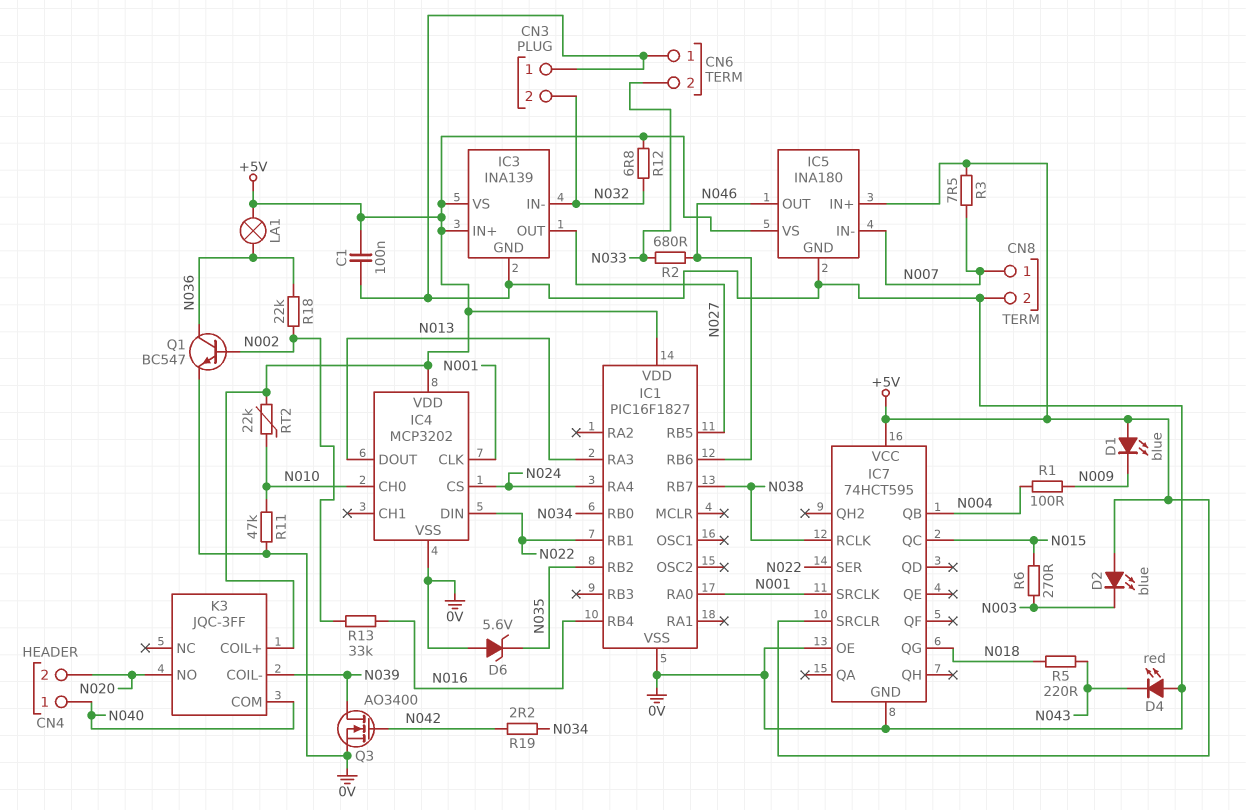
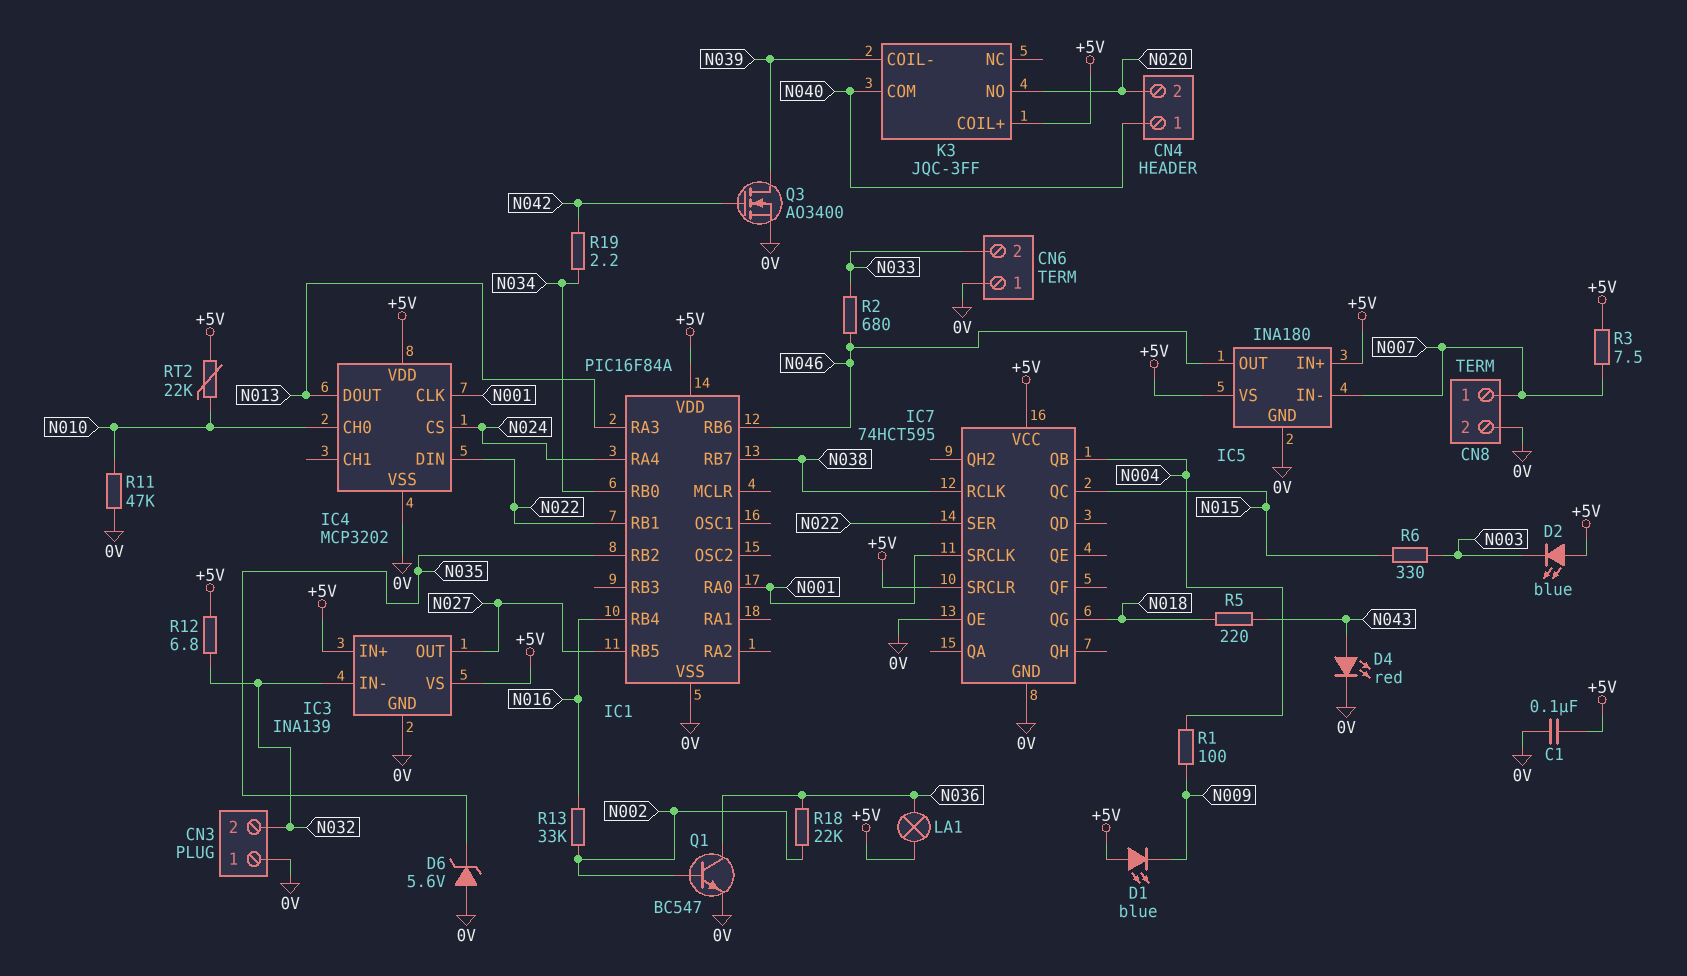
D4: LED red (A 0V, K N043) -> LED red (A N043, K 0V)
IC1: PIC16F1827 -> PIC16F84A
R6: 270 (N003, N015) -> 330 (N003, N015)

